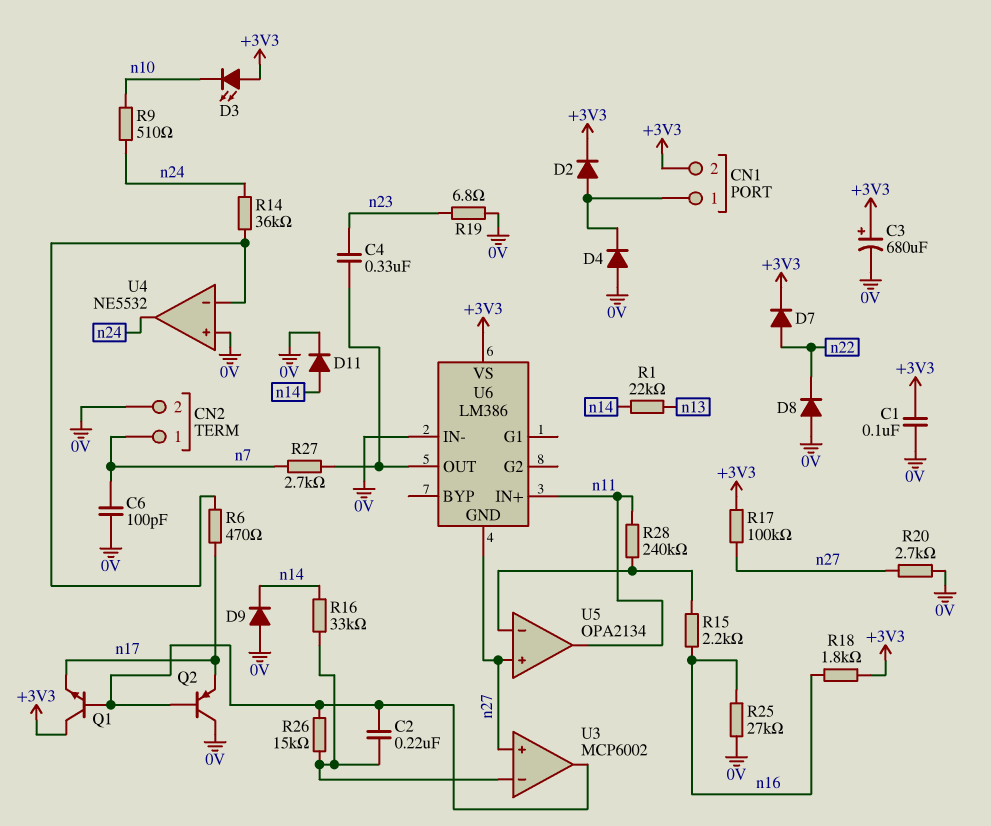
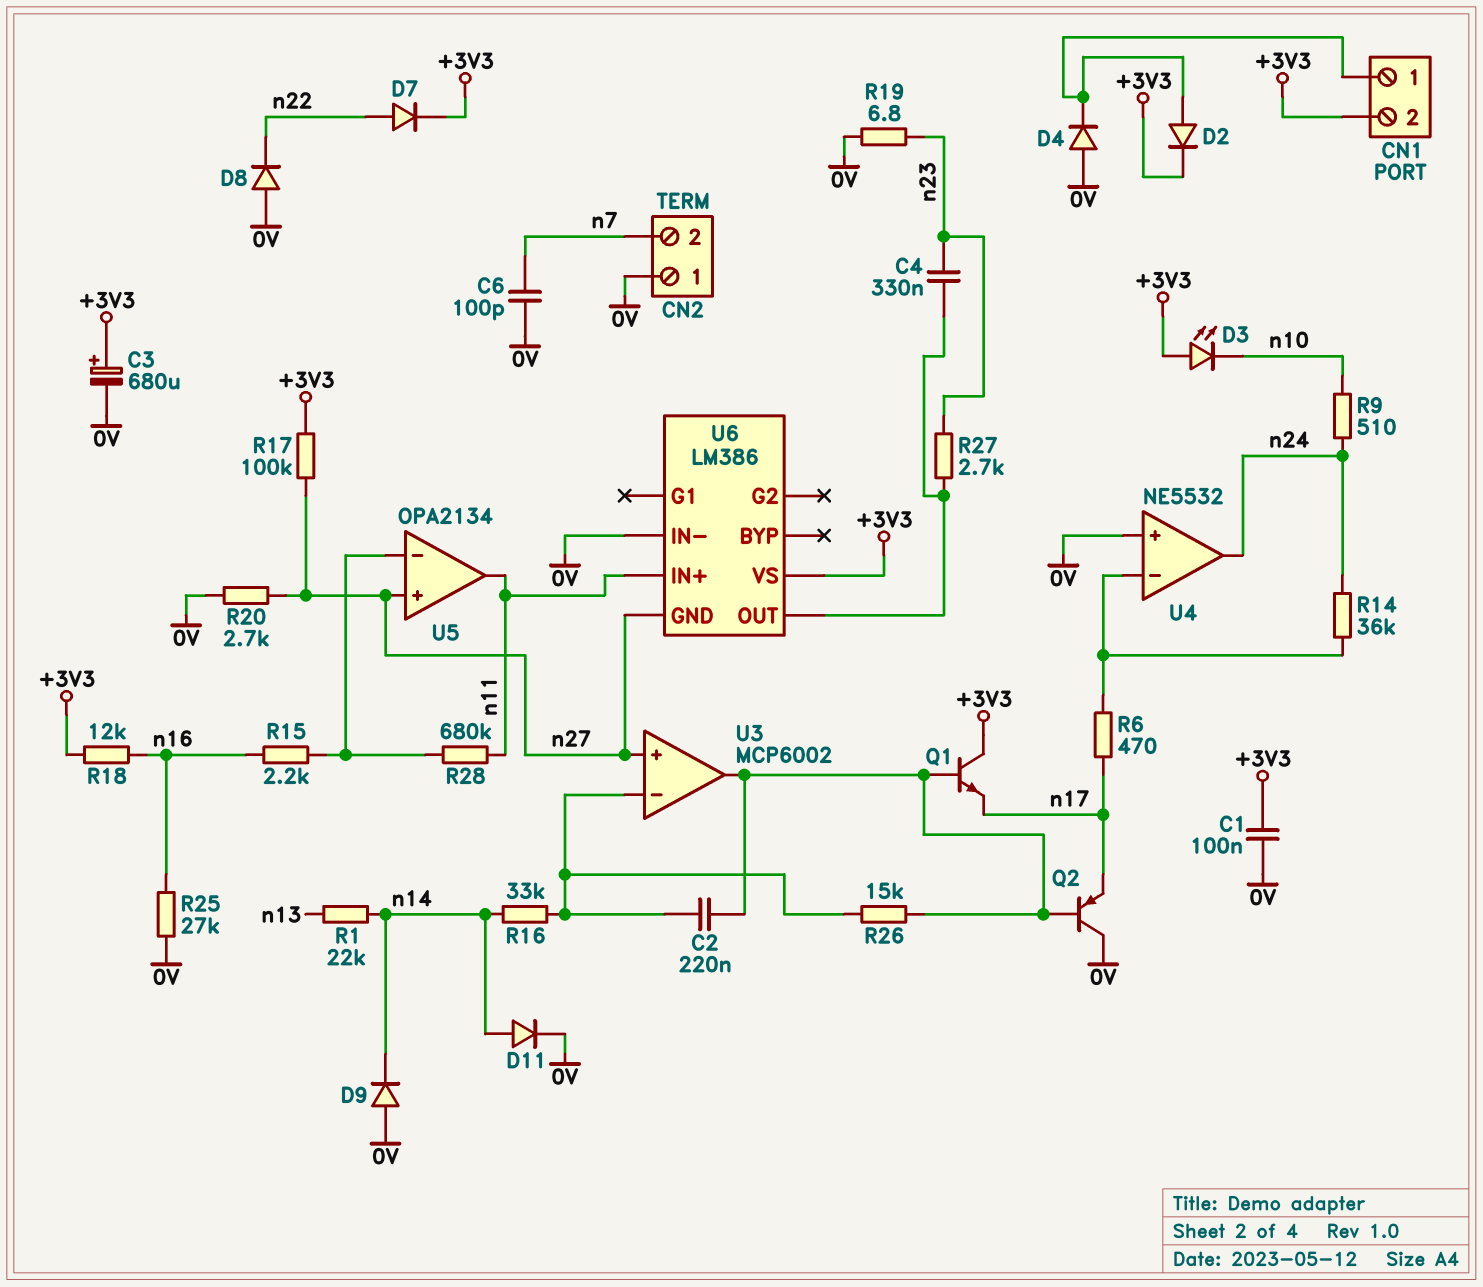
CN2 pin 1: n7 -> 0V
CN2 pin 2: 0V -> n7
R18: 1.8k (+3V3, n16) -> 12k (+3V3, n16)
R27: 2.7k (U6/OUT, n7) -> 2.7k (U6/OUT, n23)
R28: 240k (U5/in-, n11) -> 680k (U5/in-, n11)

